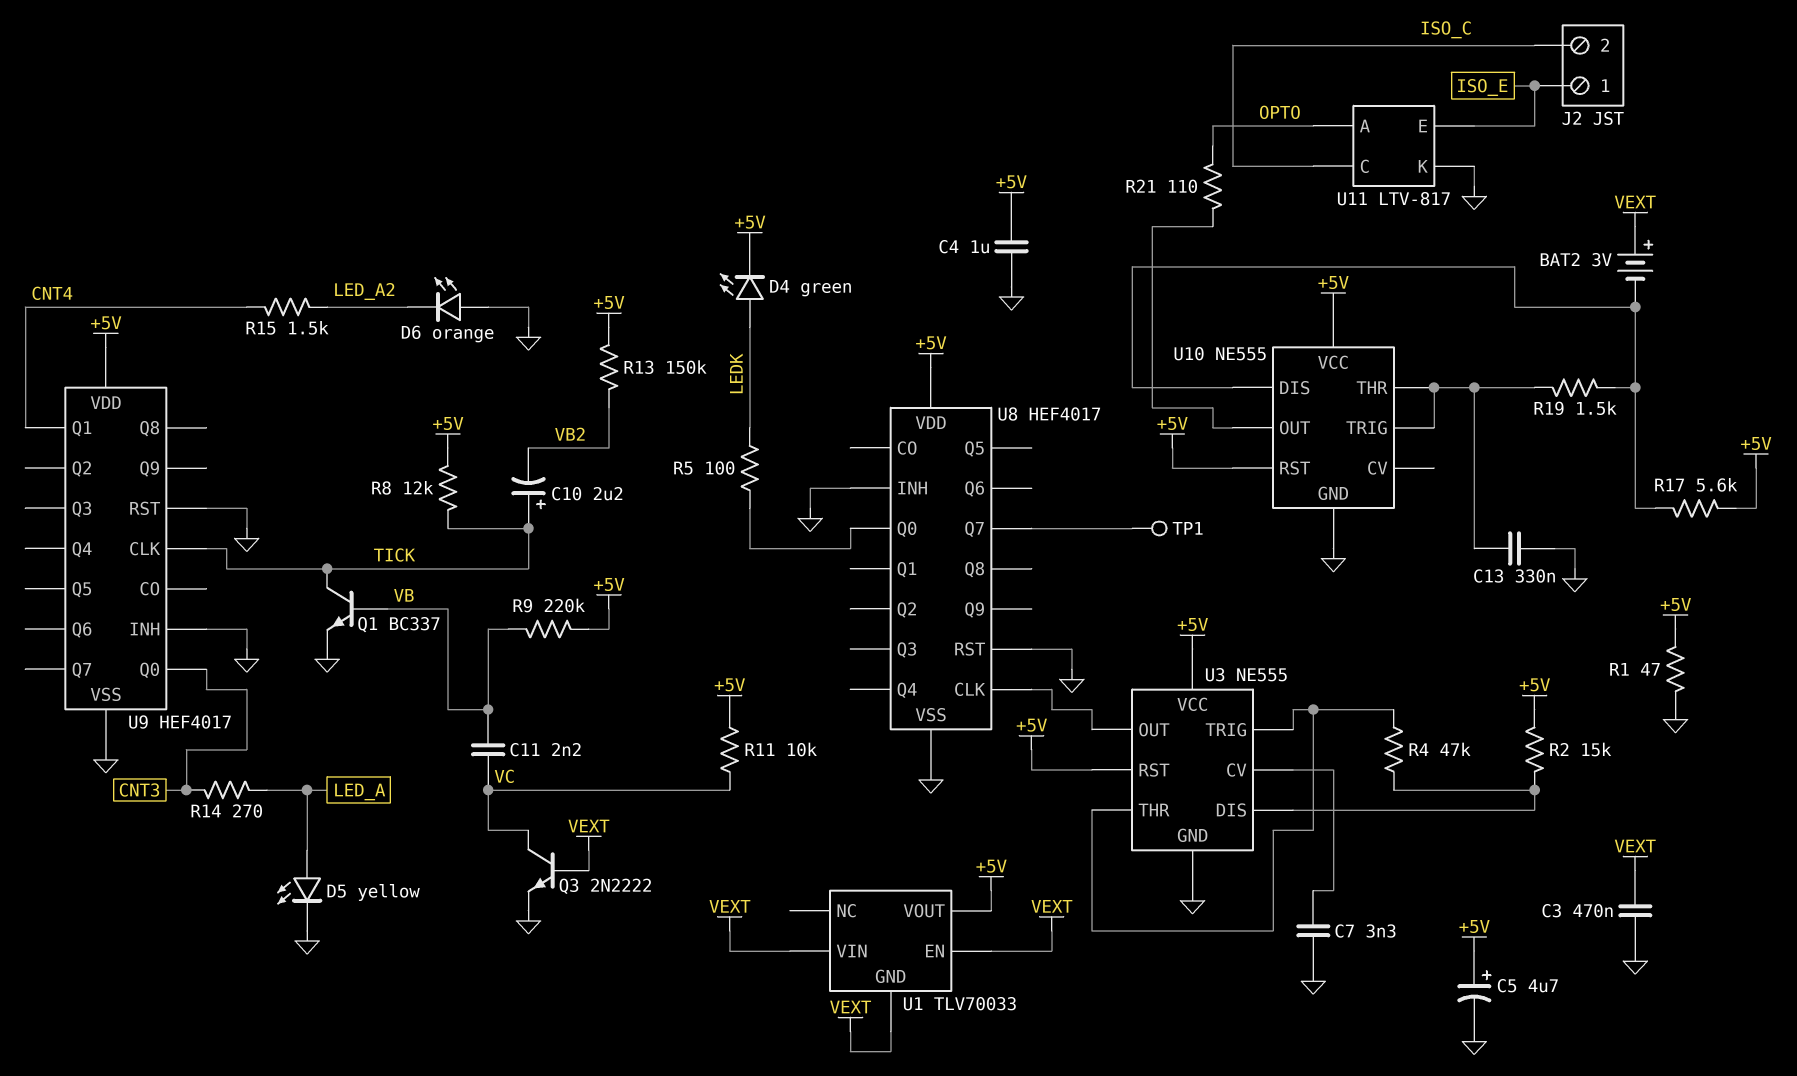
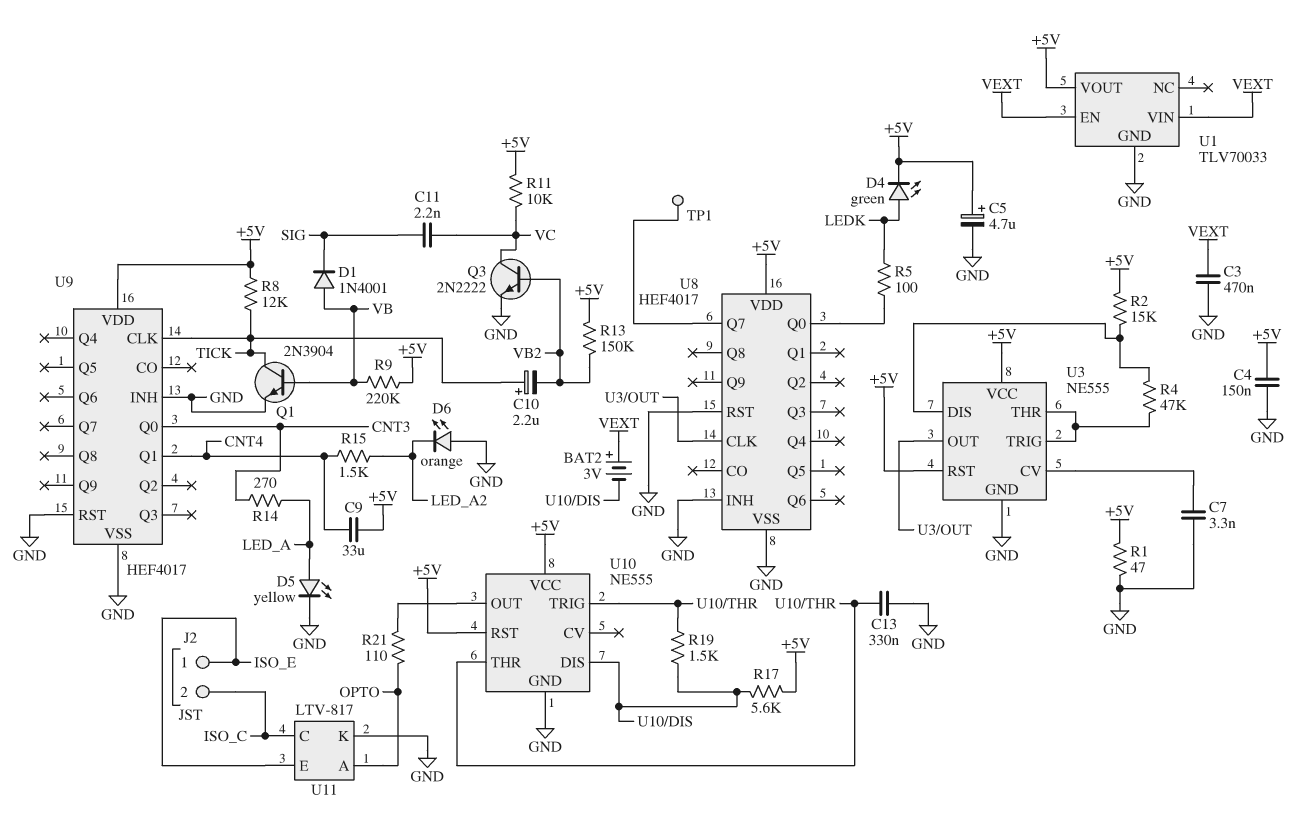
C4: 1uF (+5V, GND) -> 150nF (+5V, GND)
C9: none -> 33uF (+5V, CNT4)
C11: 2.2nF (VB, VC) -> 2.2nF (SIG, VC)
D1: none -> diode 1N4001 (A VB, K SIG)
Q1: NPN BC337 (B VB, C TICK, E GND) -> NPN 2N3904 (B VB, C TICK, E GND)
Q3: NPN 2N2222 (B VEXT, C VC, E GND) -> NPN 2N2222 (B VB2, C VC, E GND)
U1 pin GND: VEXT -> GND

